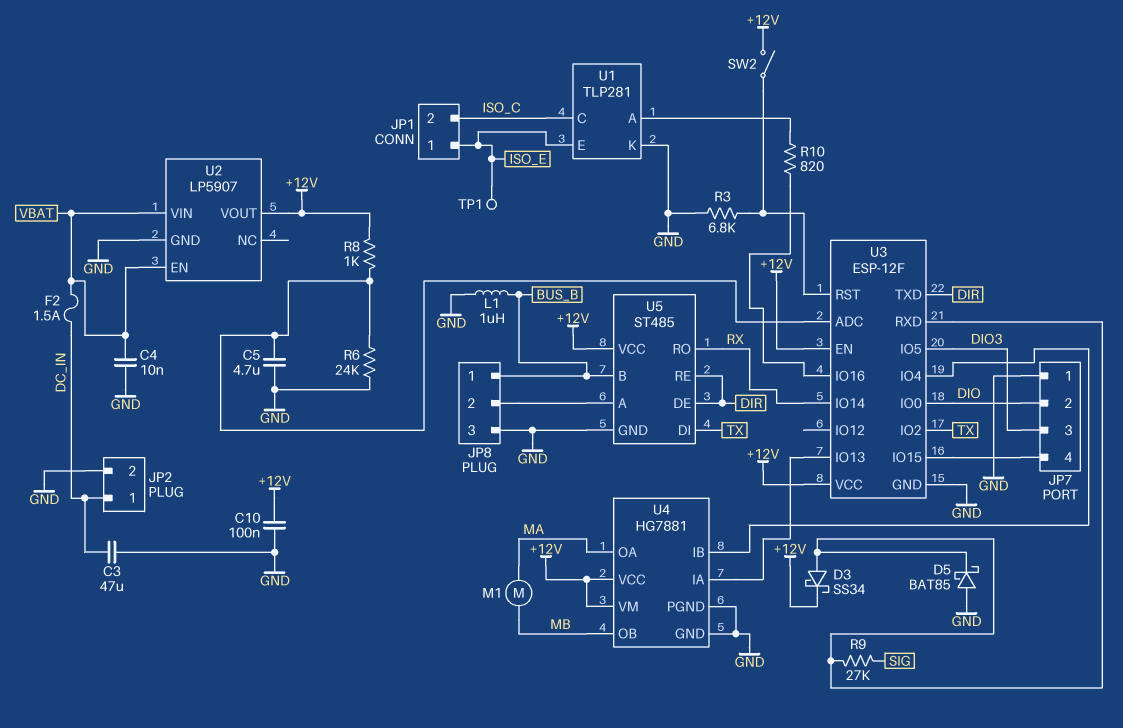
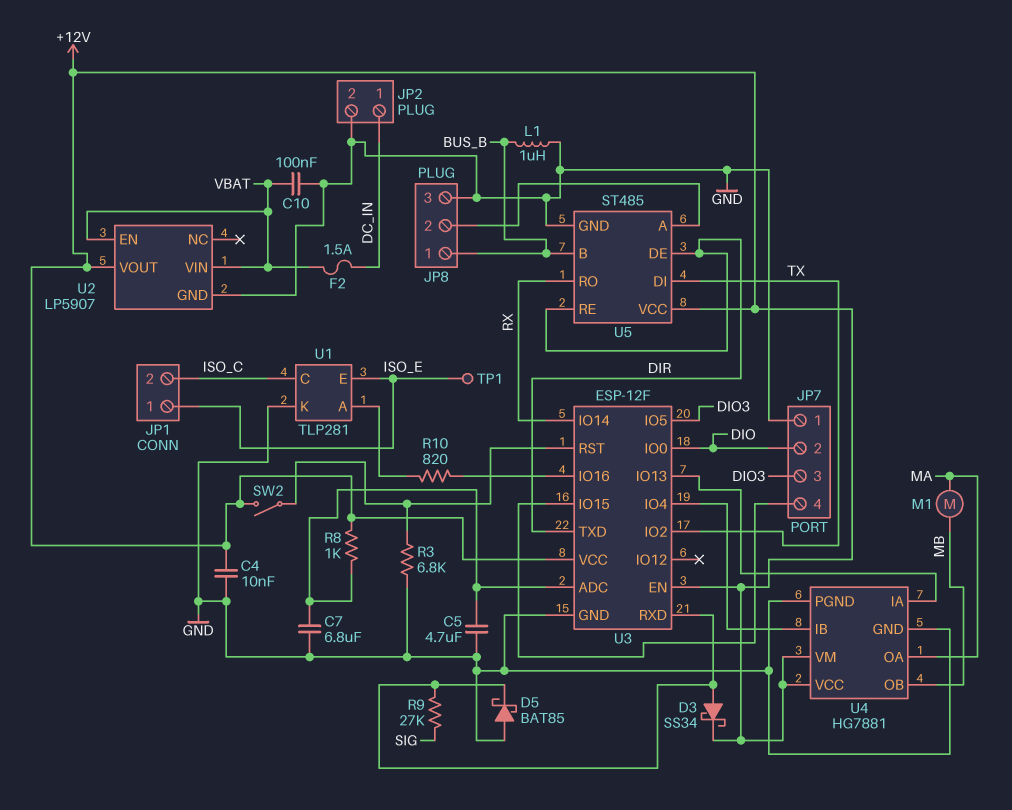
C3: 47uF (DC_IN, GND) -> none
C4: 10nF (GND, VBAT) -> 10nF (+12V, GND)
C7: none -> 6.8uF (GND, U3/ADC)
C10: 100nF (+12V, GND) -> 100nF (GND, VBAT)
R6: 24k (GND, U3/ADC) -> none

